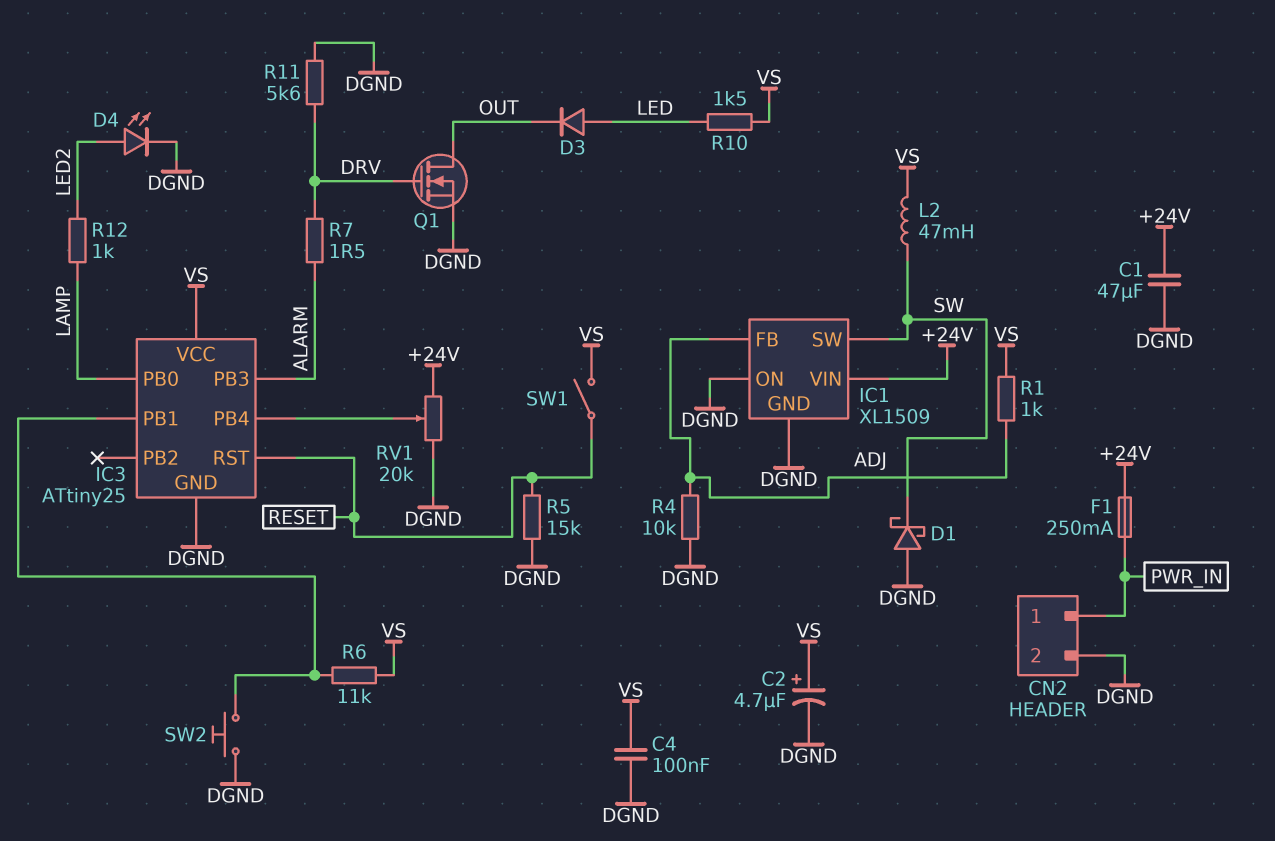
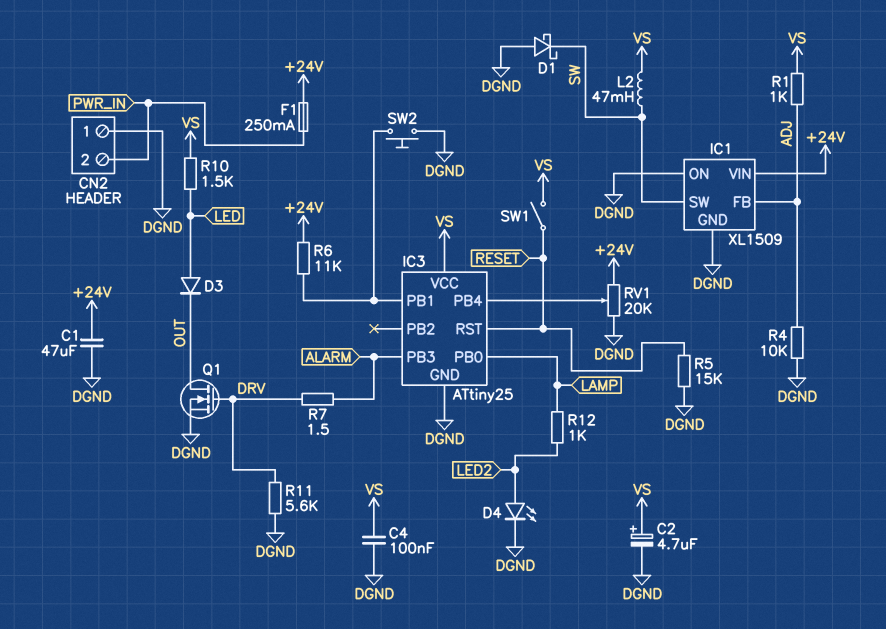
CN2 pin 1: PWR_IN -> DGND
CN2 pin 2: DGND -> PWR_IN
R6: 11k (IC3/PB1, VS) -> 11k (+24V, IC3/PB1)

